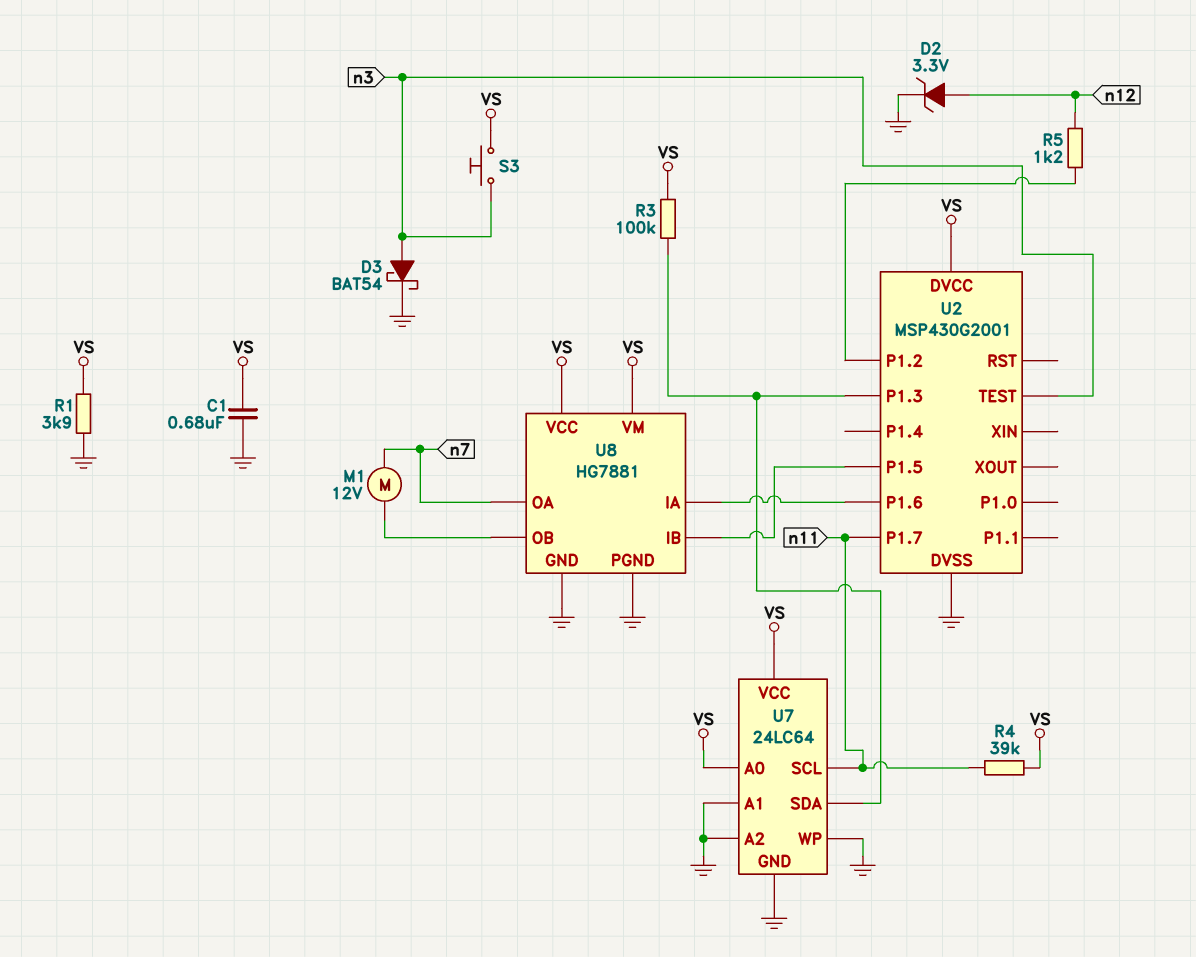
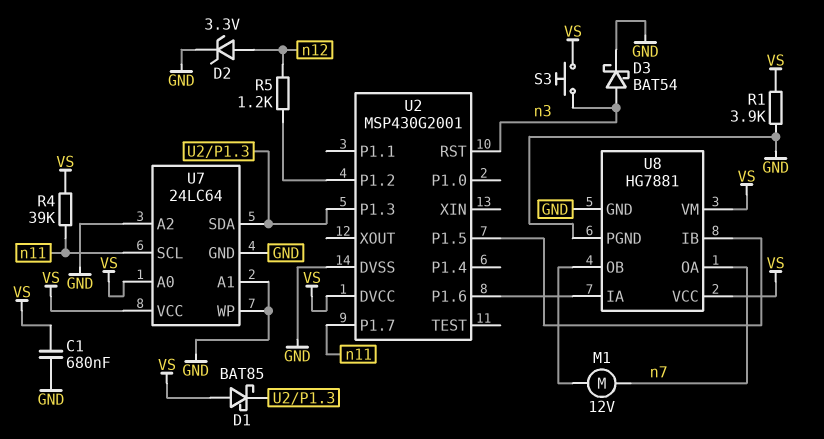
D1: none -> schottky BAT85 (A VS, K U2/P1.3)
R3: 100k (U2/P1.3, VS) -> none
U2 pin RST: none -> n3
U2 pin TEST: n3 -> none

